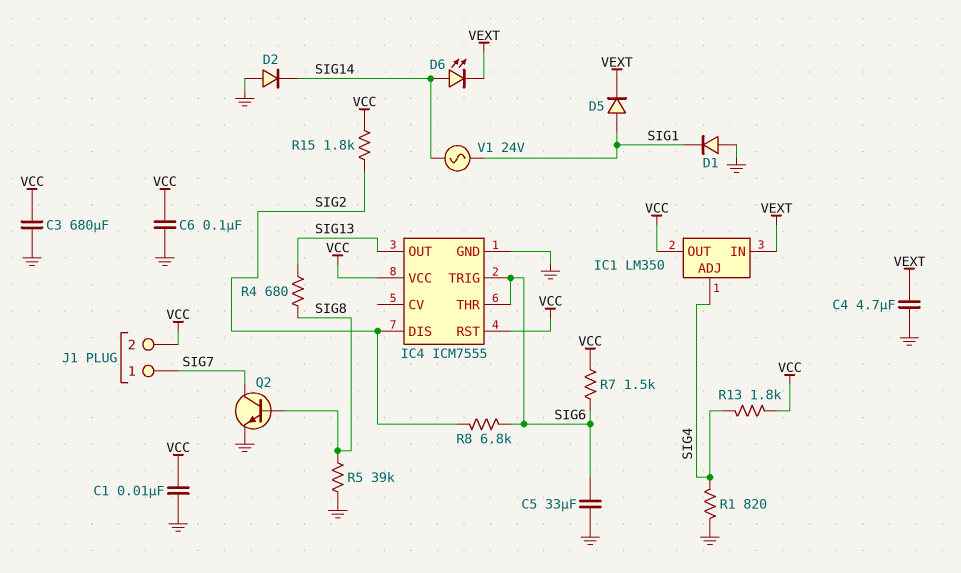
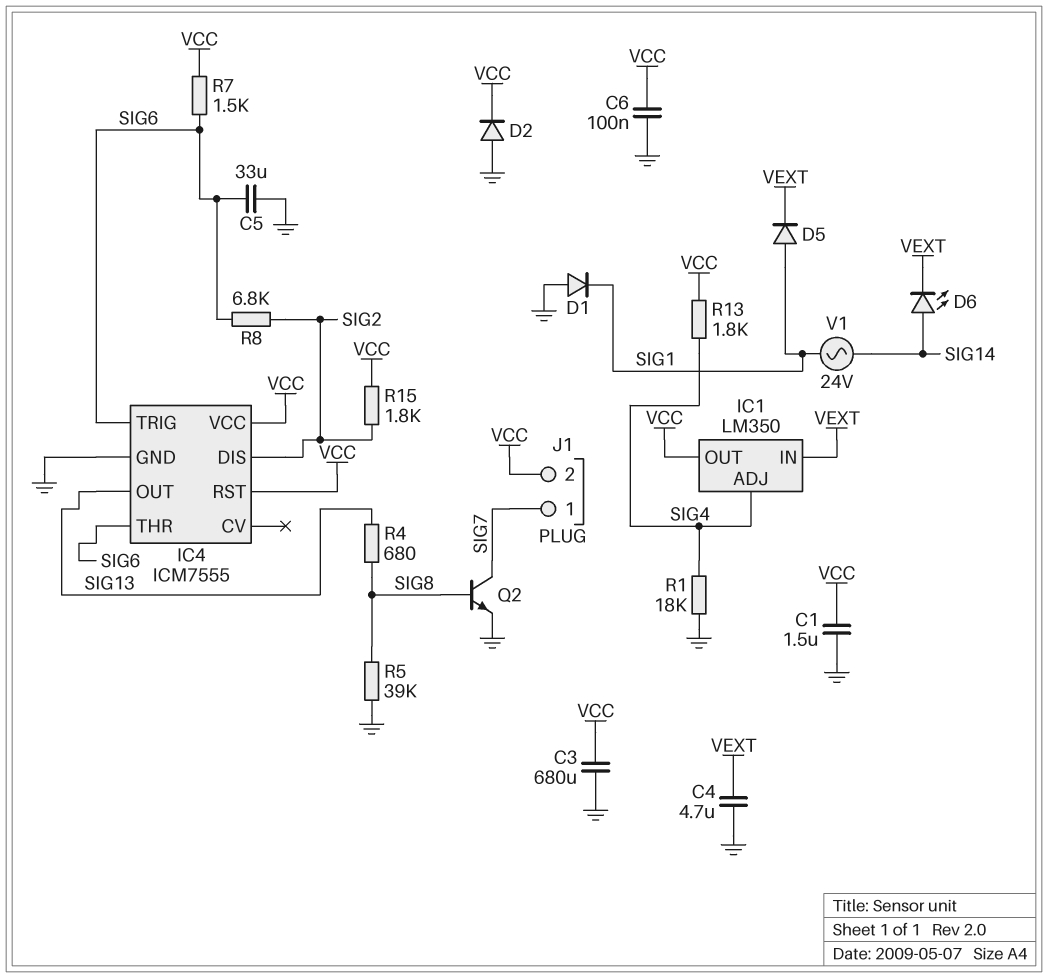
C1: 10nF (GND, VCC) -> 1.5uF (GND, VCC)
D2: diode (A GND, K SIG14) -> diode (A GND, K VCC)
R1: 820 (GND, SIG4) -> 18k (GND, SIG4)

